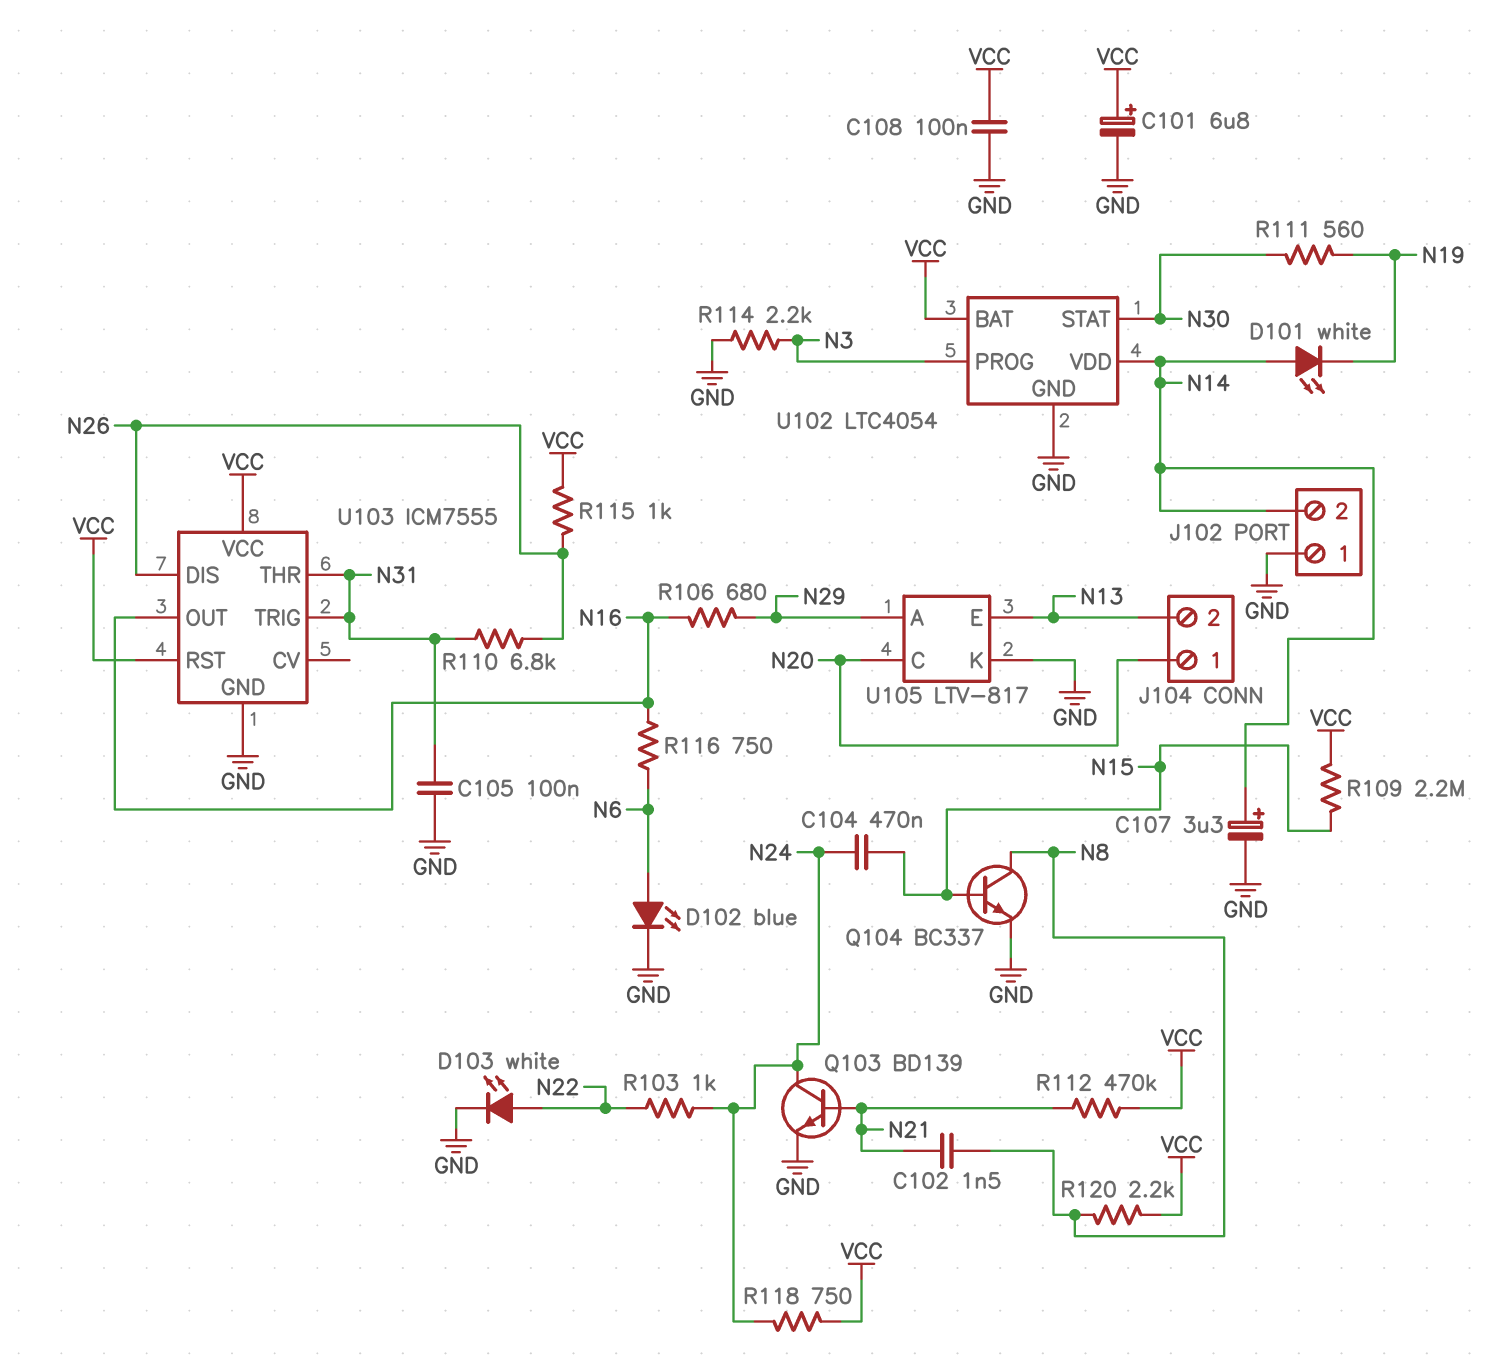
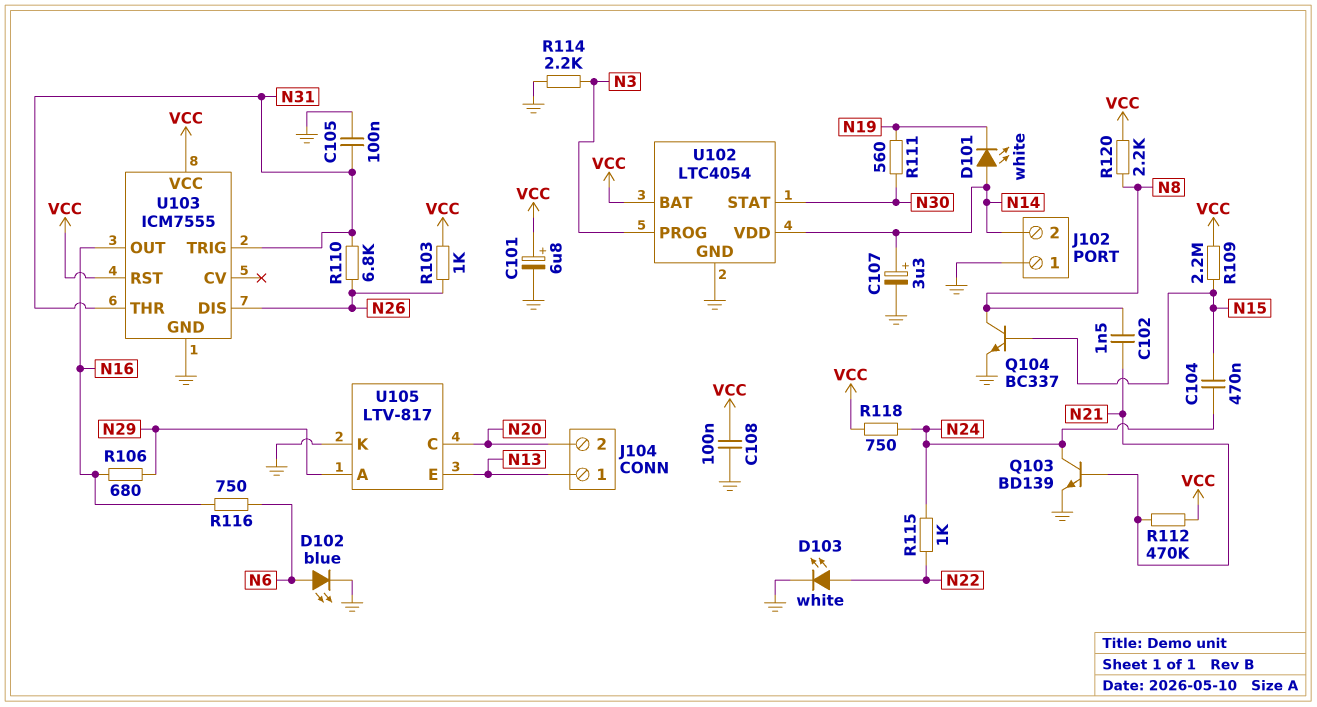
J104 pin 1: N20 -> N13
J104 pin 2: N13 -> N20
R103: 1k (N22, N24) -> 1k (N26, VCC)
R115: 1k (N26, VCC) -> 1k (N22, N24)

